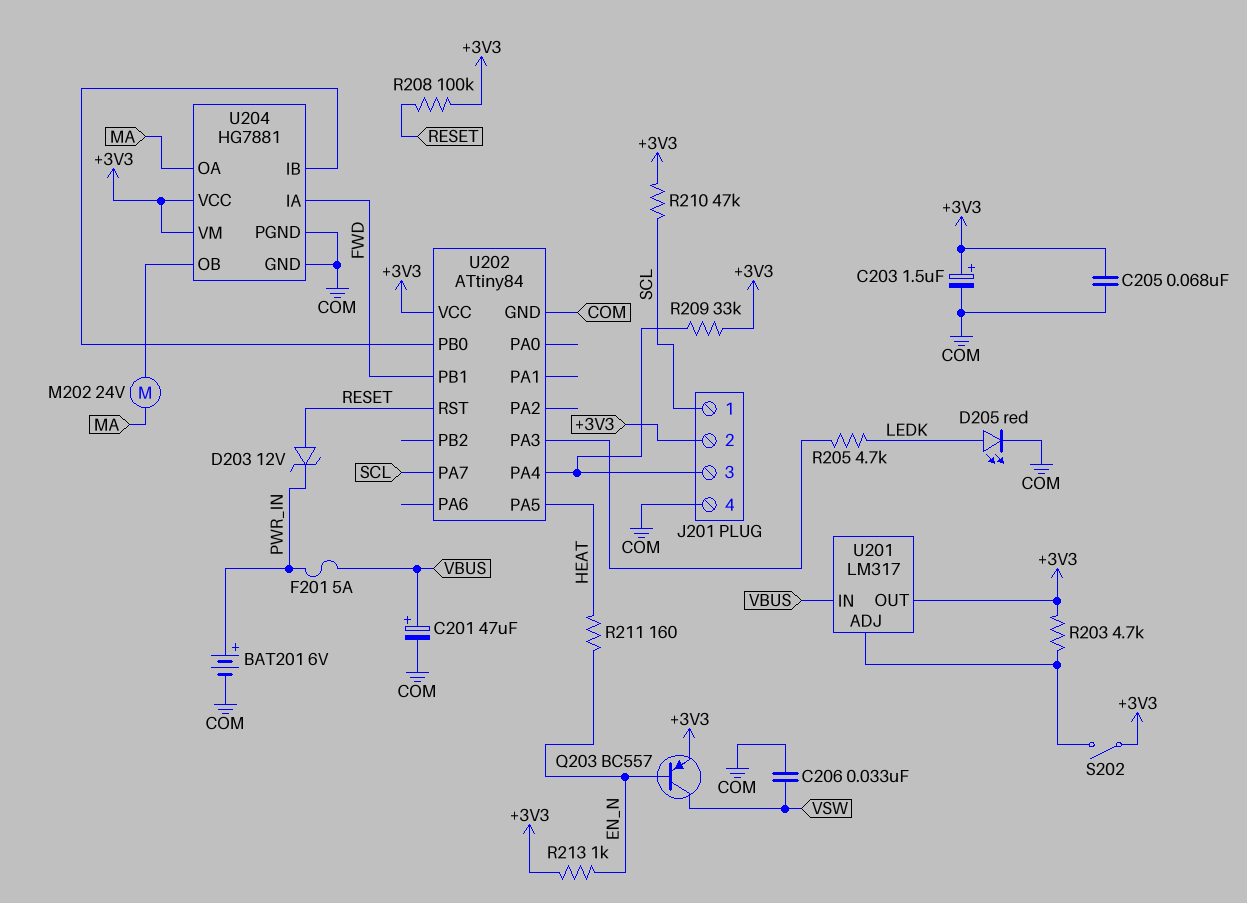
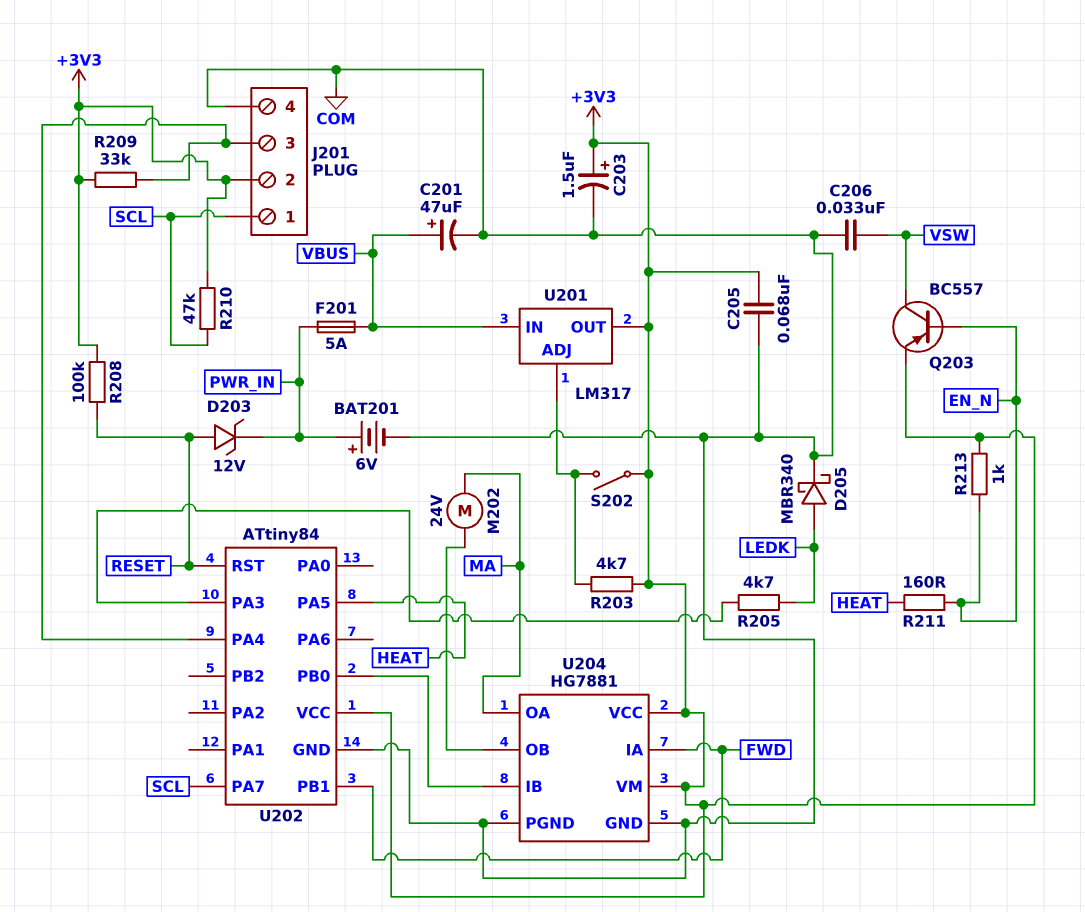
D205: LED red (A LEDK, K COM) -> schottky MBR340 (A LEDK, K COM)

